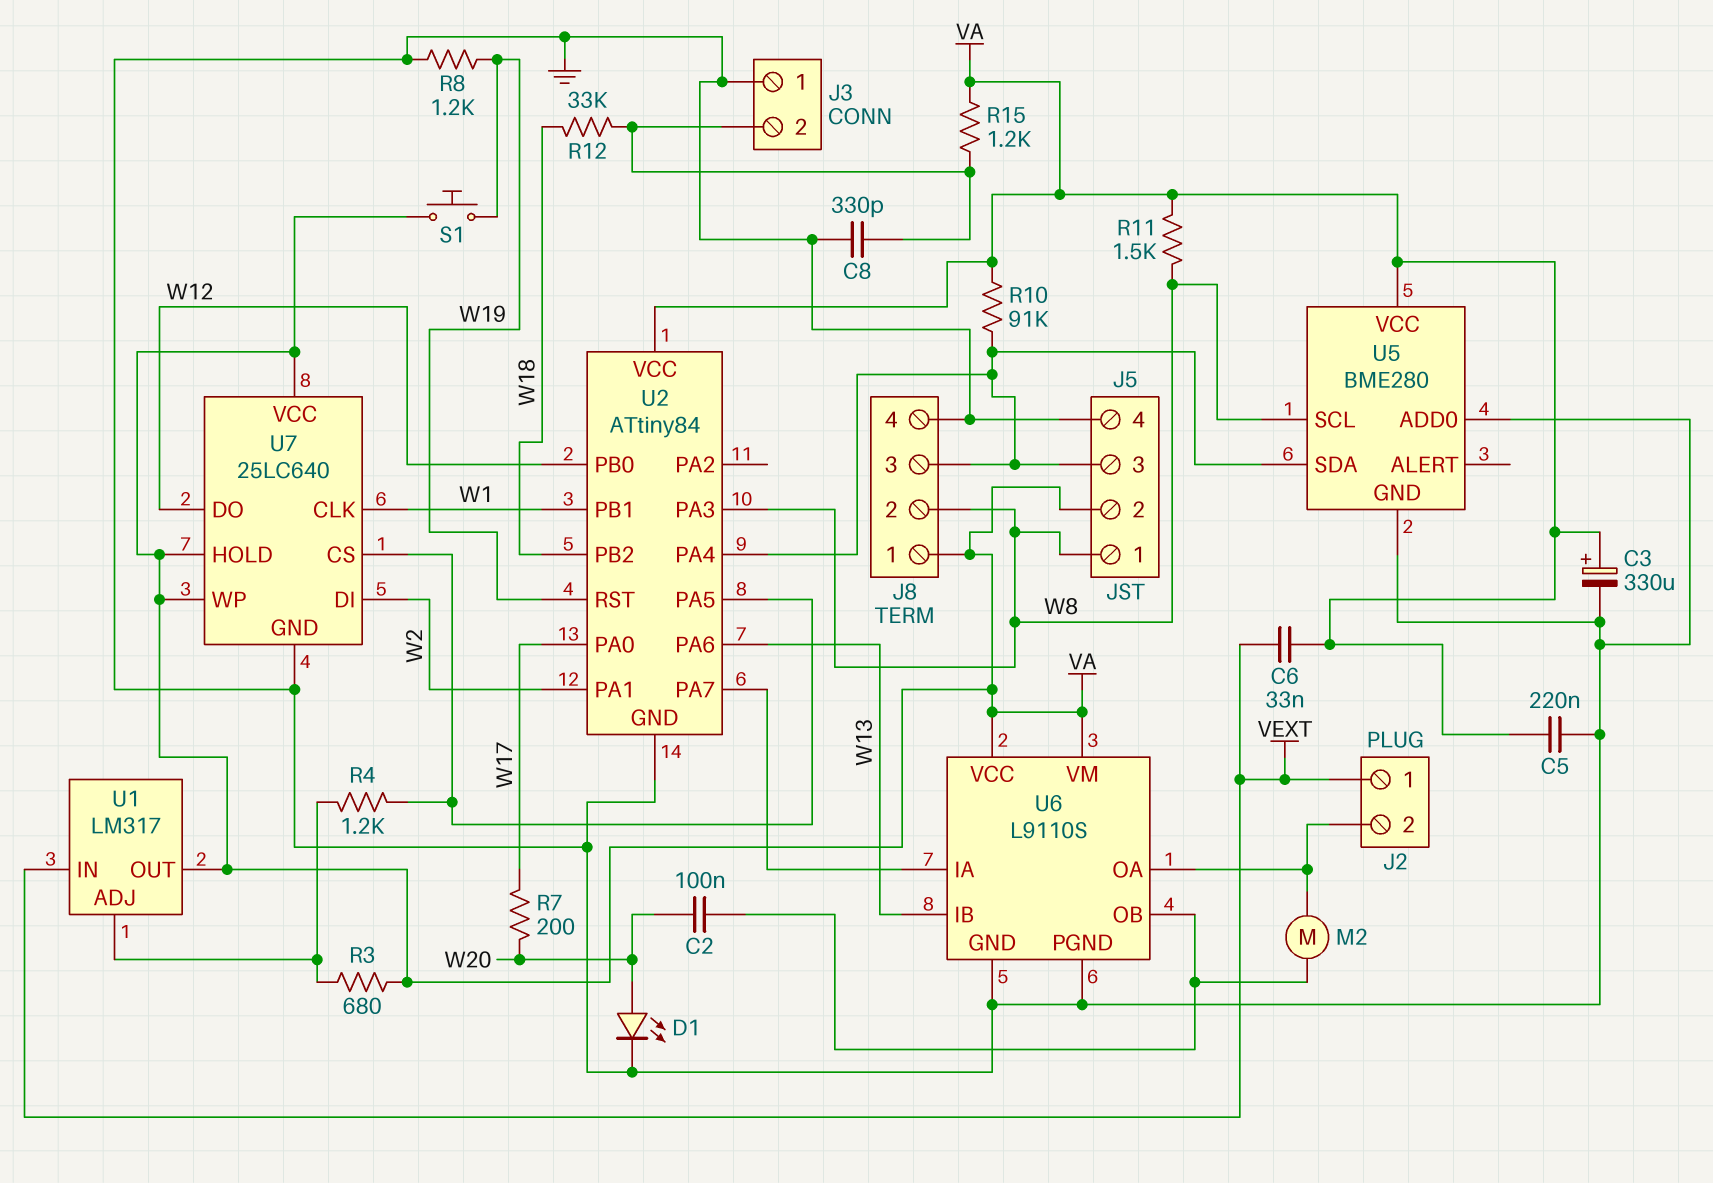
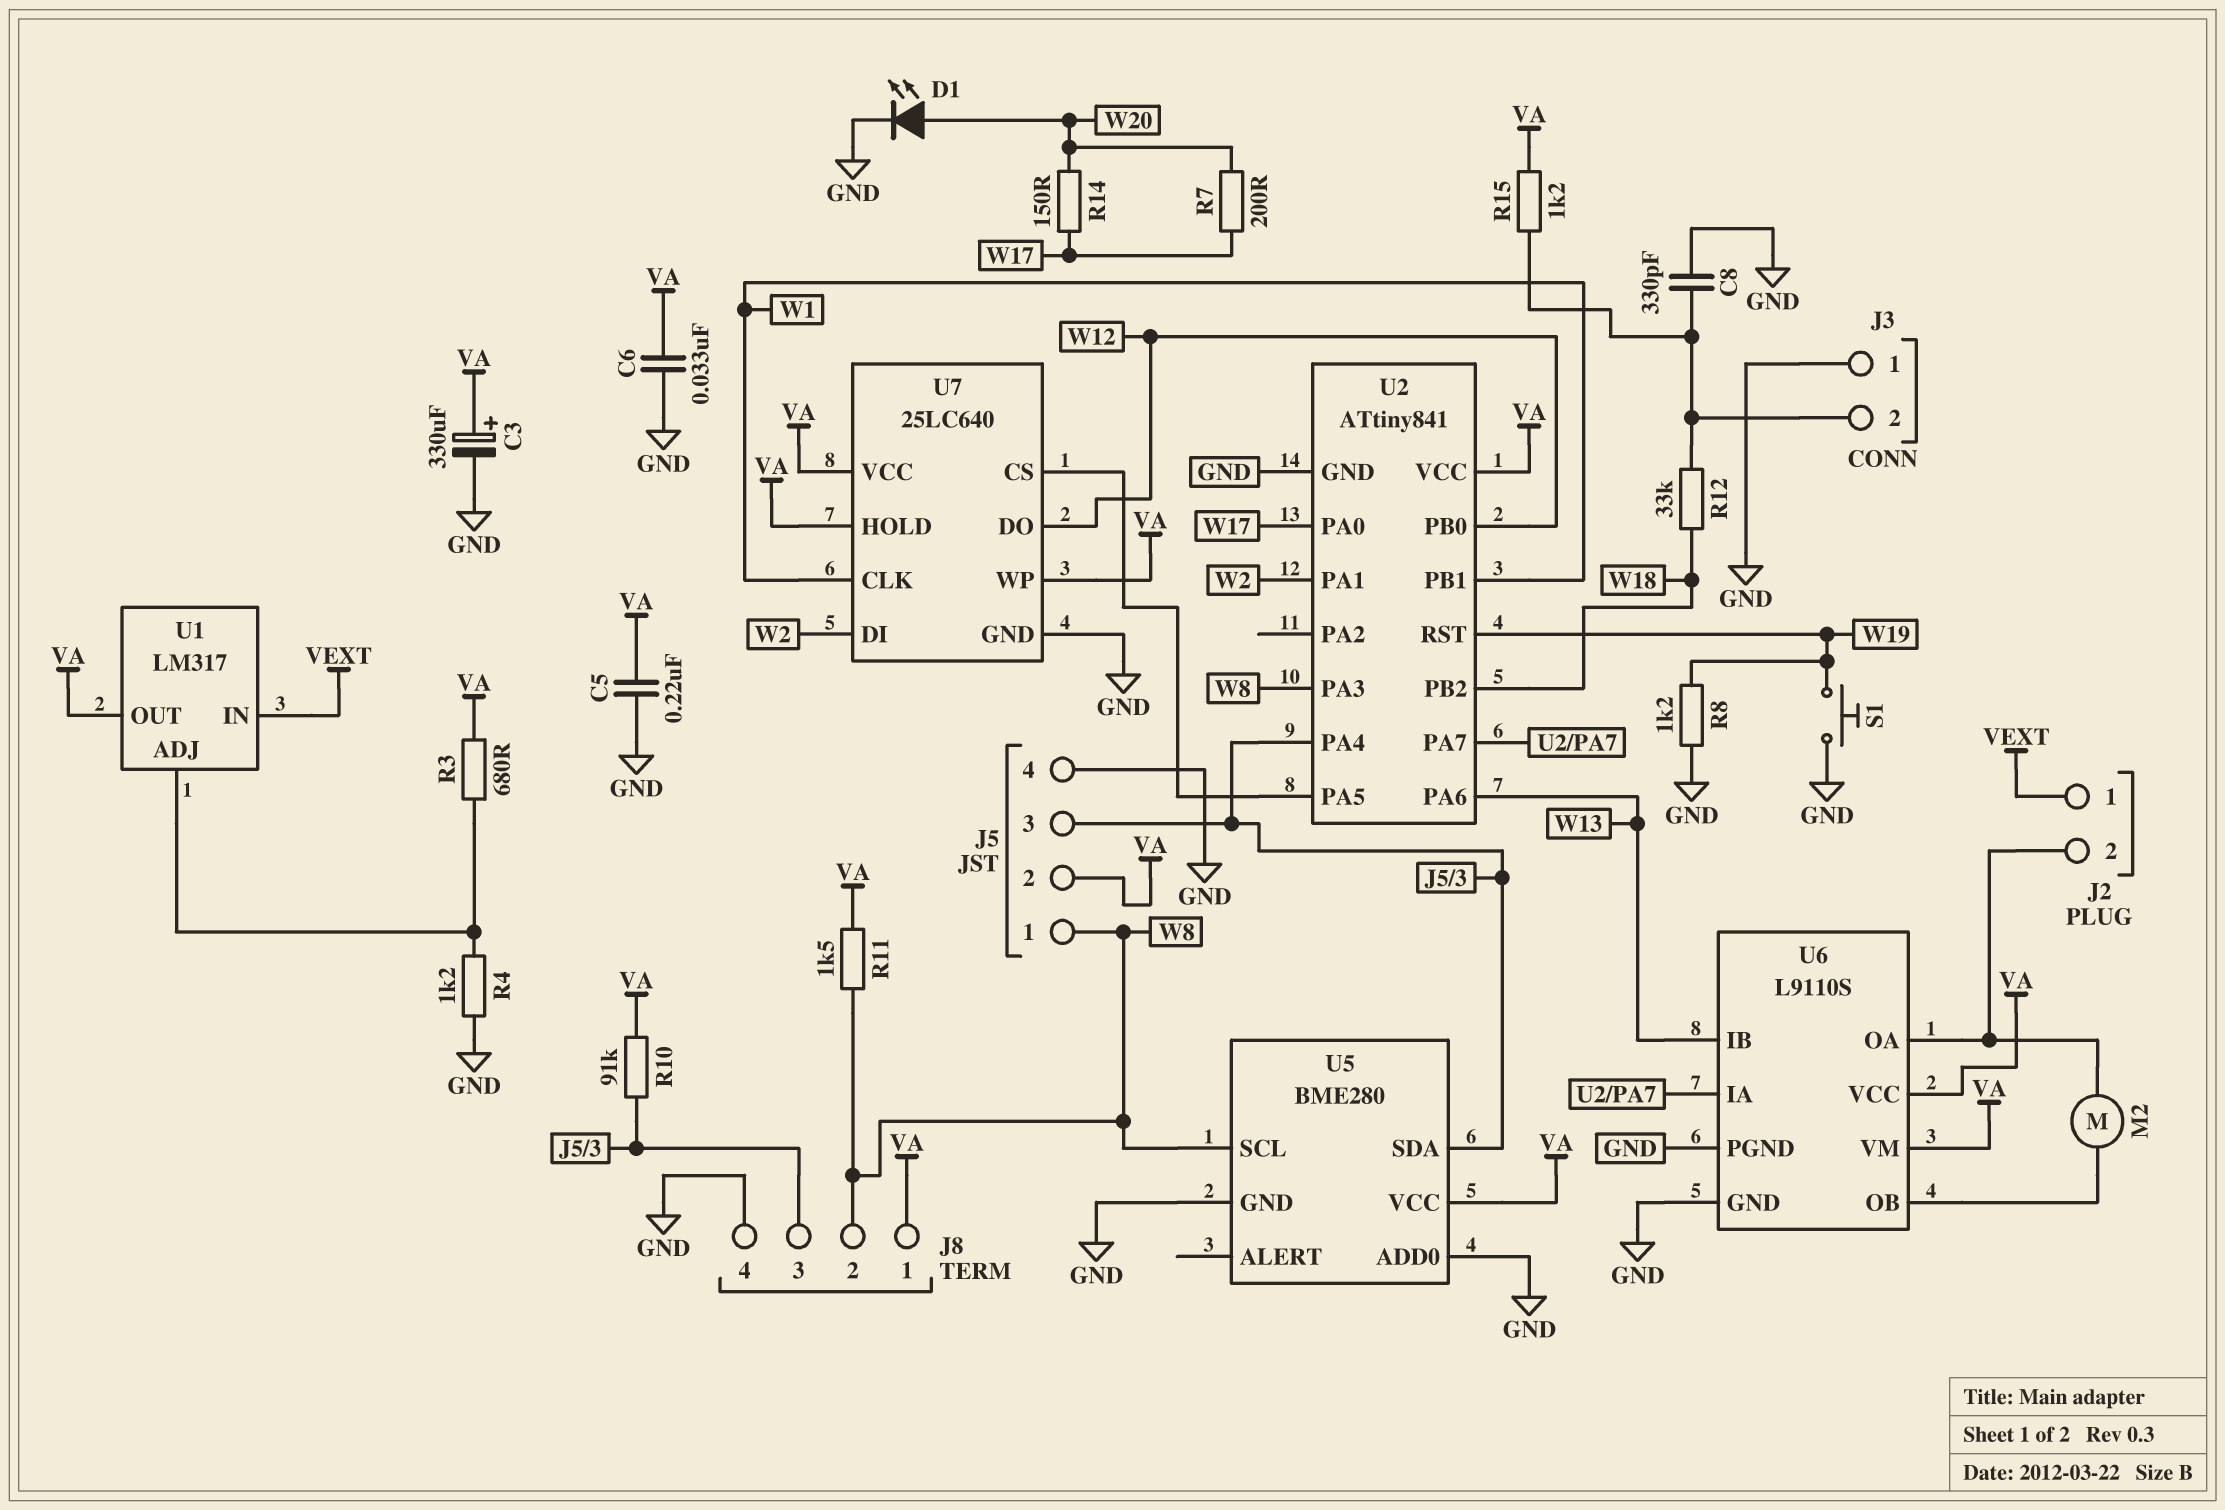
C2: 100nF (U6/OB, W20) -> none
C6: 33nF (VA, VEXT) -> 33nF (GND, VA)
R4: 1.2k (U1/ADJ, U2/PA5) -> 1.2k (GND, U1/ADJ)
R14: none -> 150 (W17, W20)
S1: button (VA, W19) -> button (GND, W19)
U2: ATtiny84 -> ATtiny841

